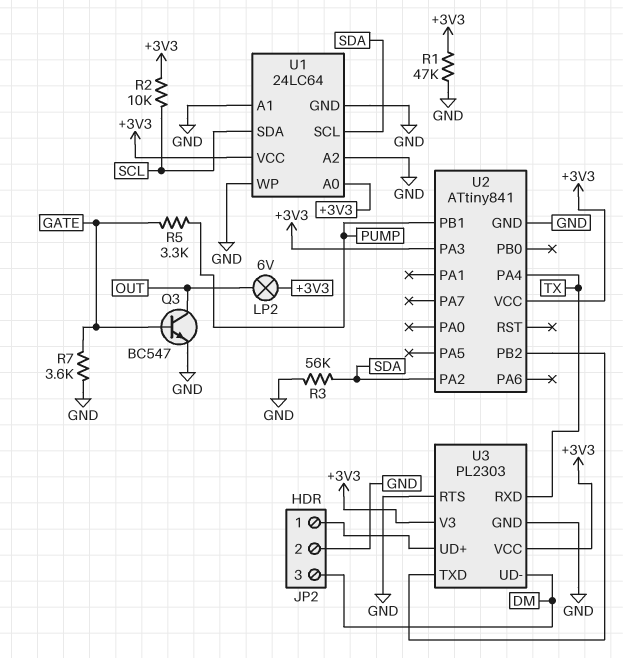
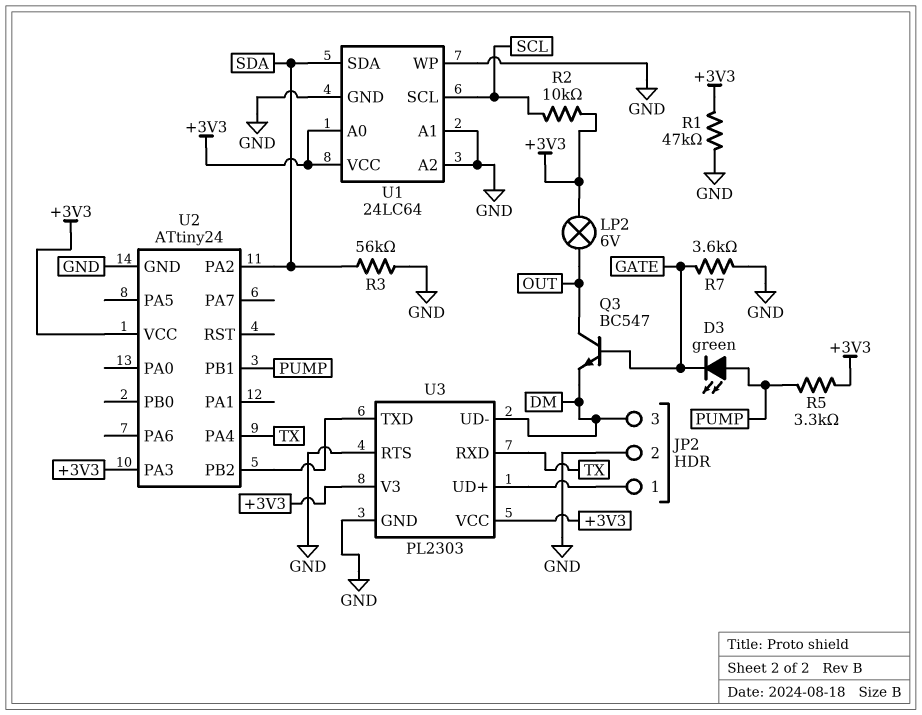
D3: none -> LED green (A PUMP, K GATE)
Q3: NPN BC547 (B GATE, C OUT, E GND) -> NPN BC547 (B GATE, C OUT, E DM)
R5: 3.3k (GATE, PUMP) -> 3.3k (+3V3, PUMP)
U1 pin SCL: SDA -> SCL
U1 pin SDA: SCL -> SDA
U2: ATtiny841 -> ATtiny24

